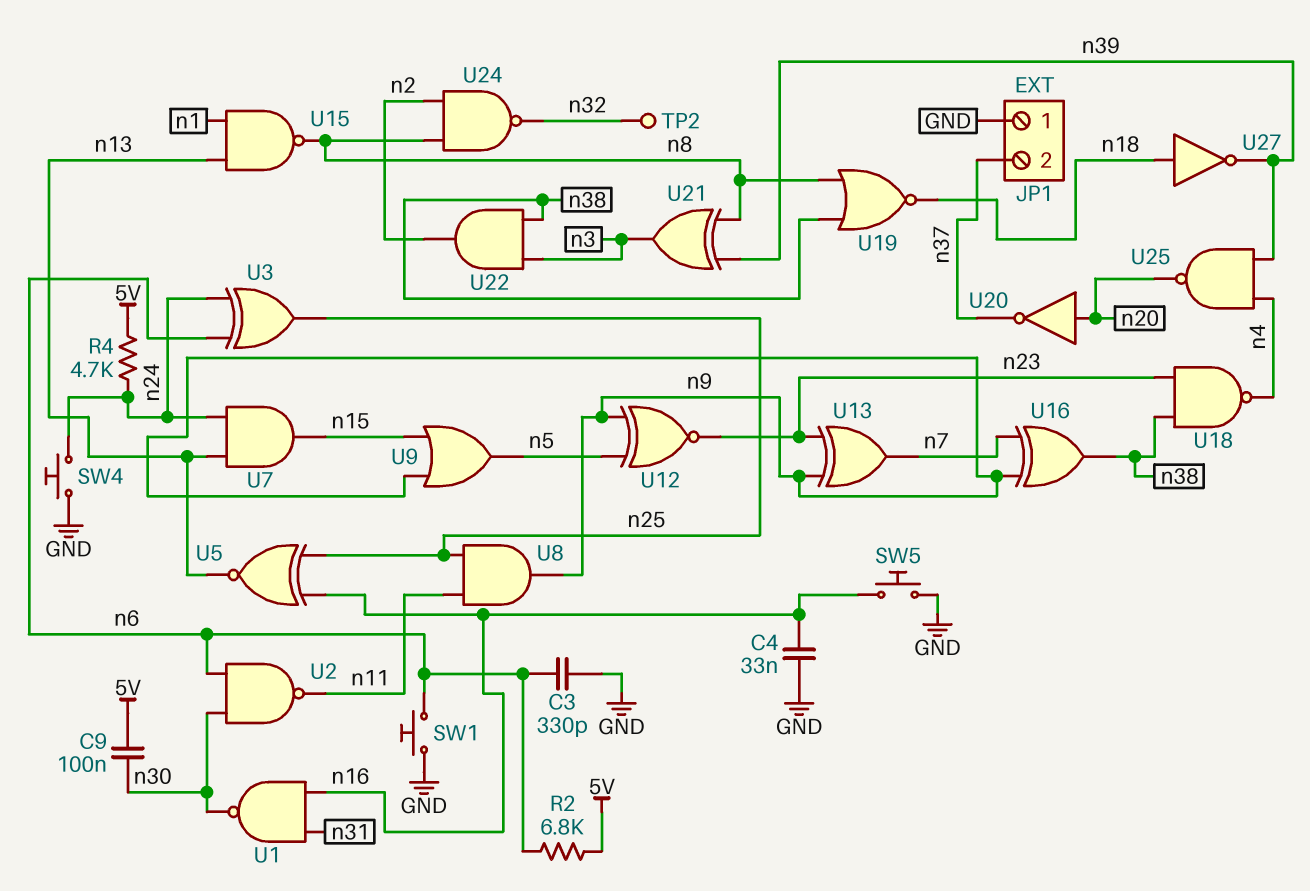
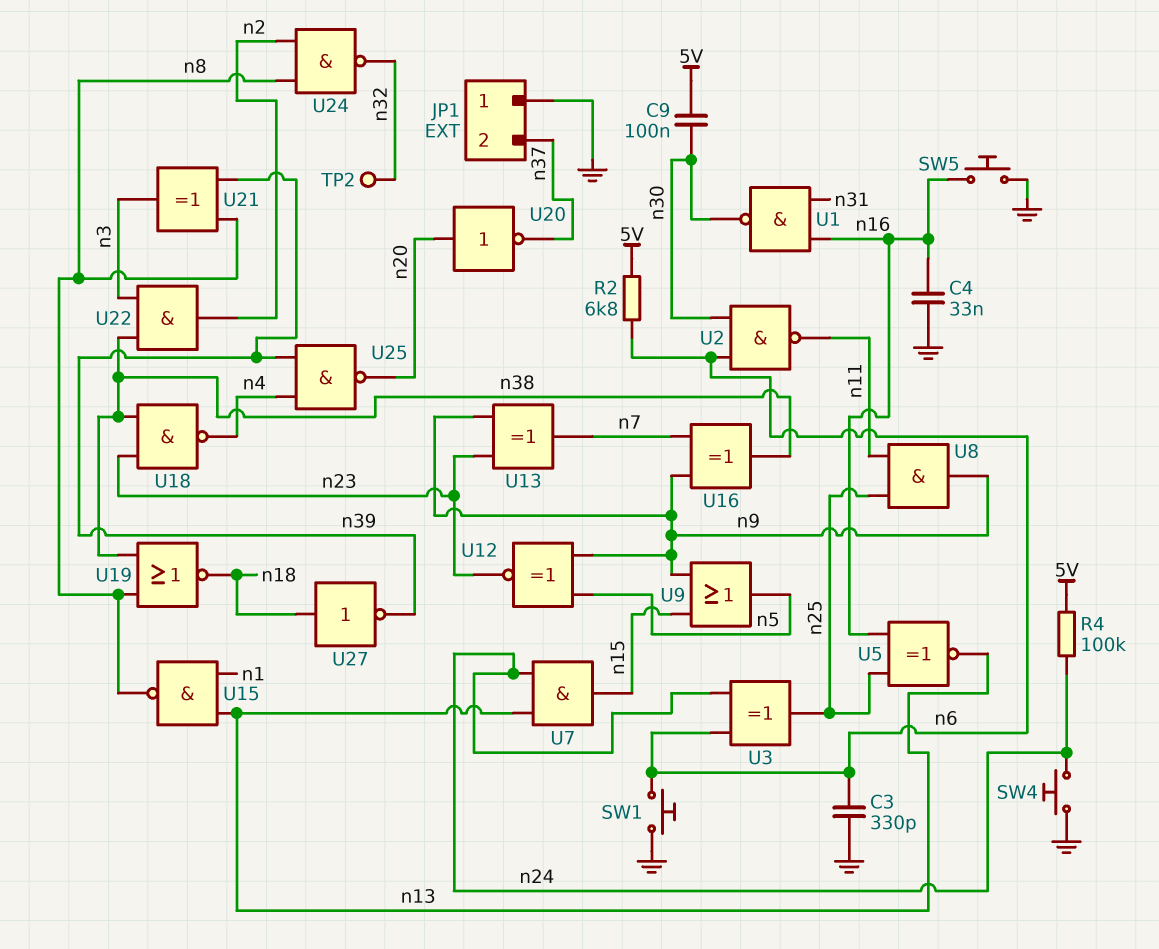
R4: 4.7k (5V, n24) -> 100k (5V, n24)

